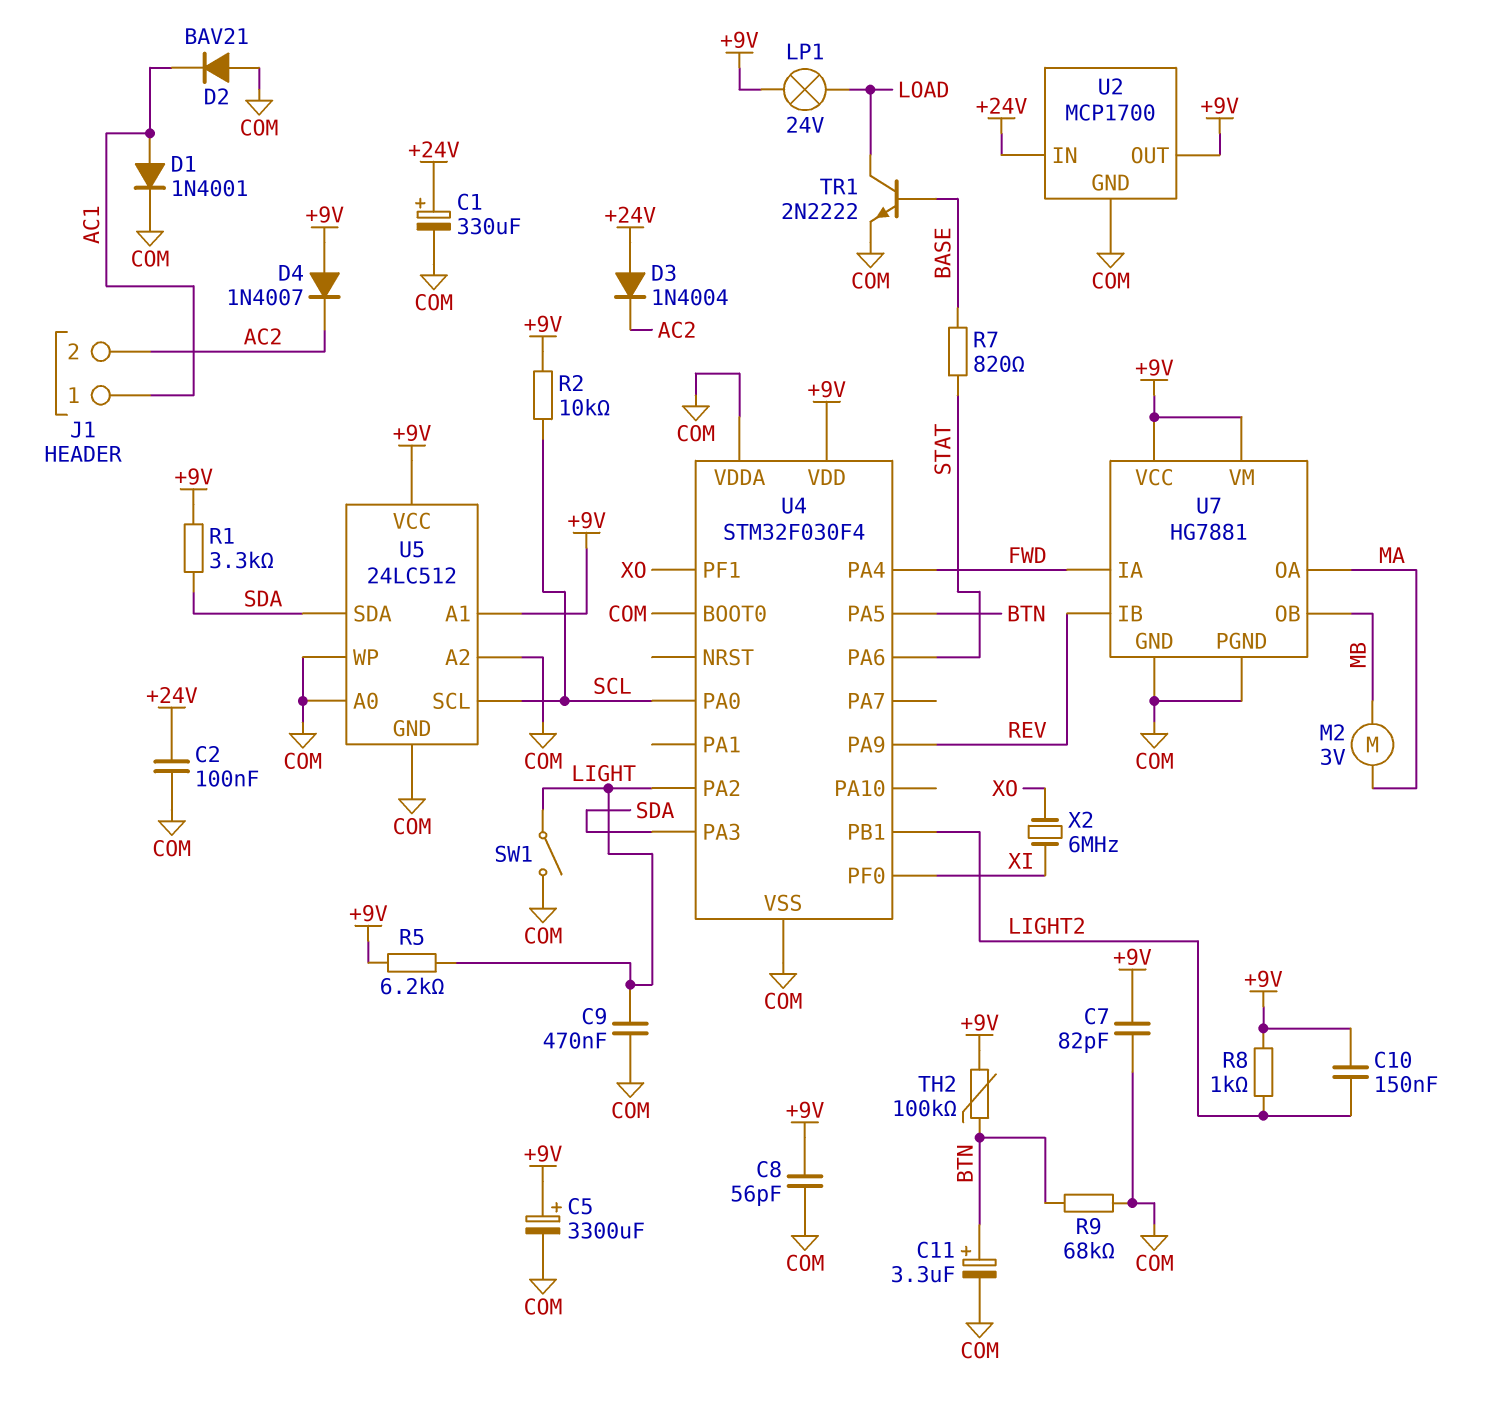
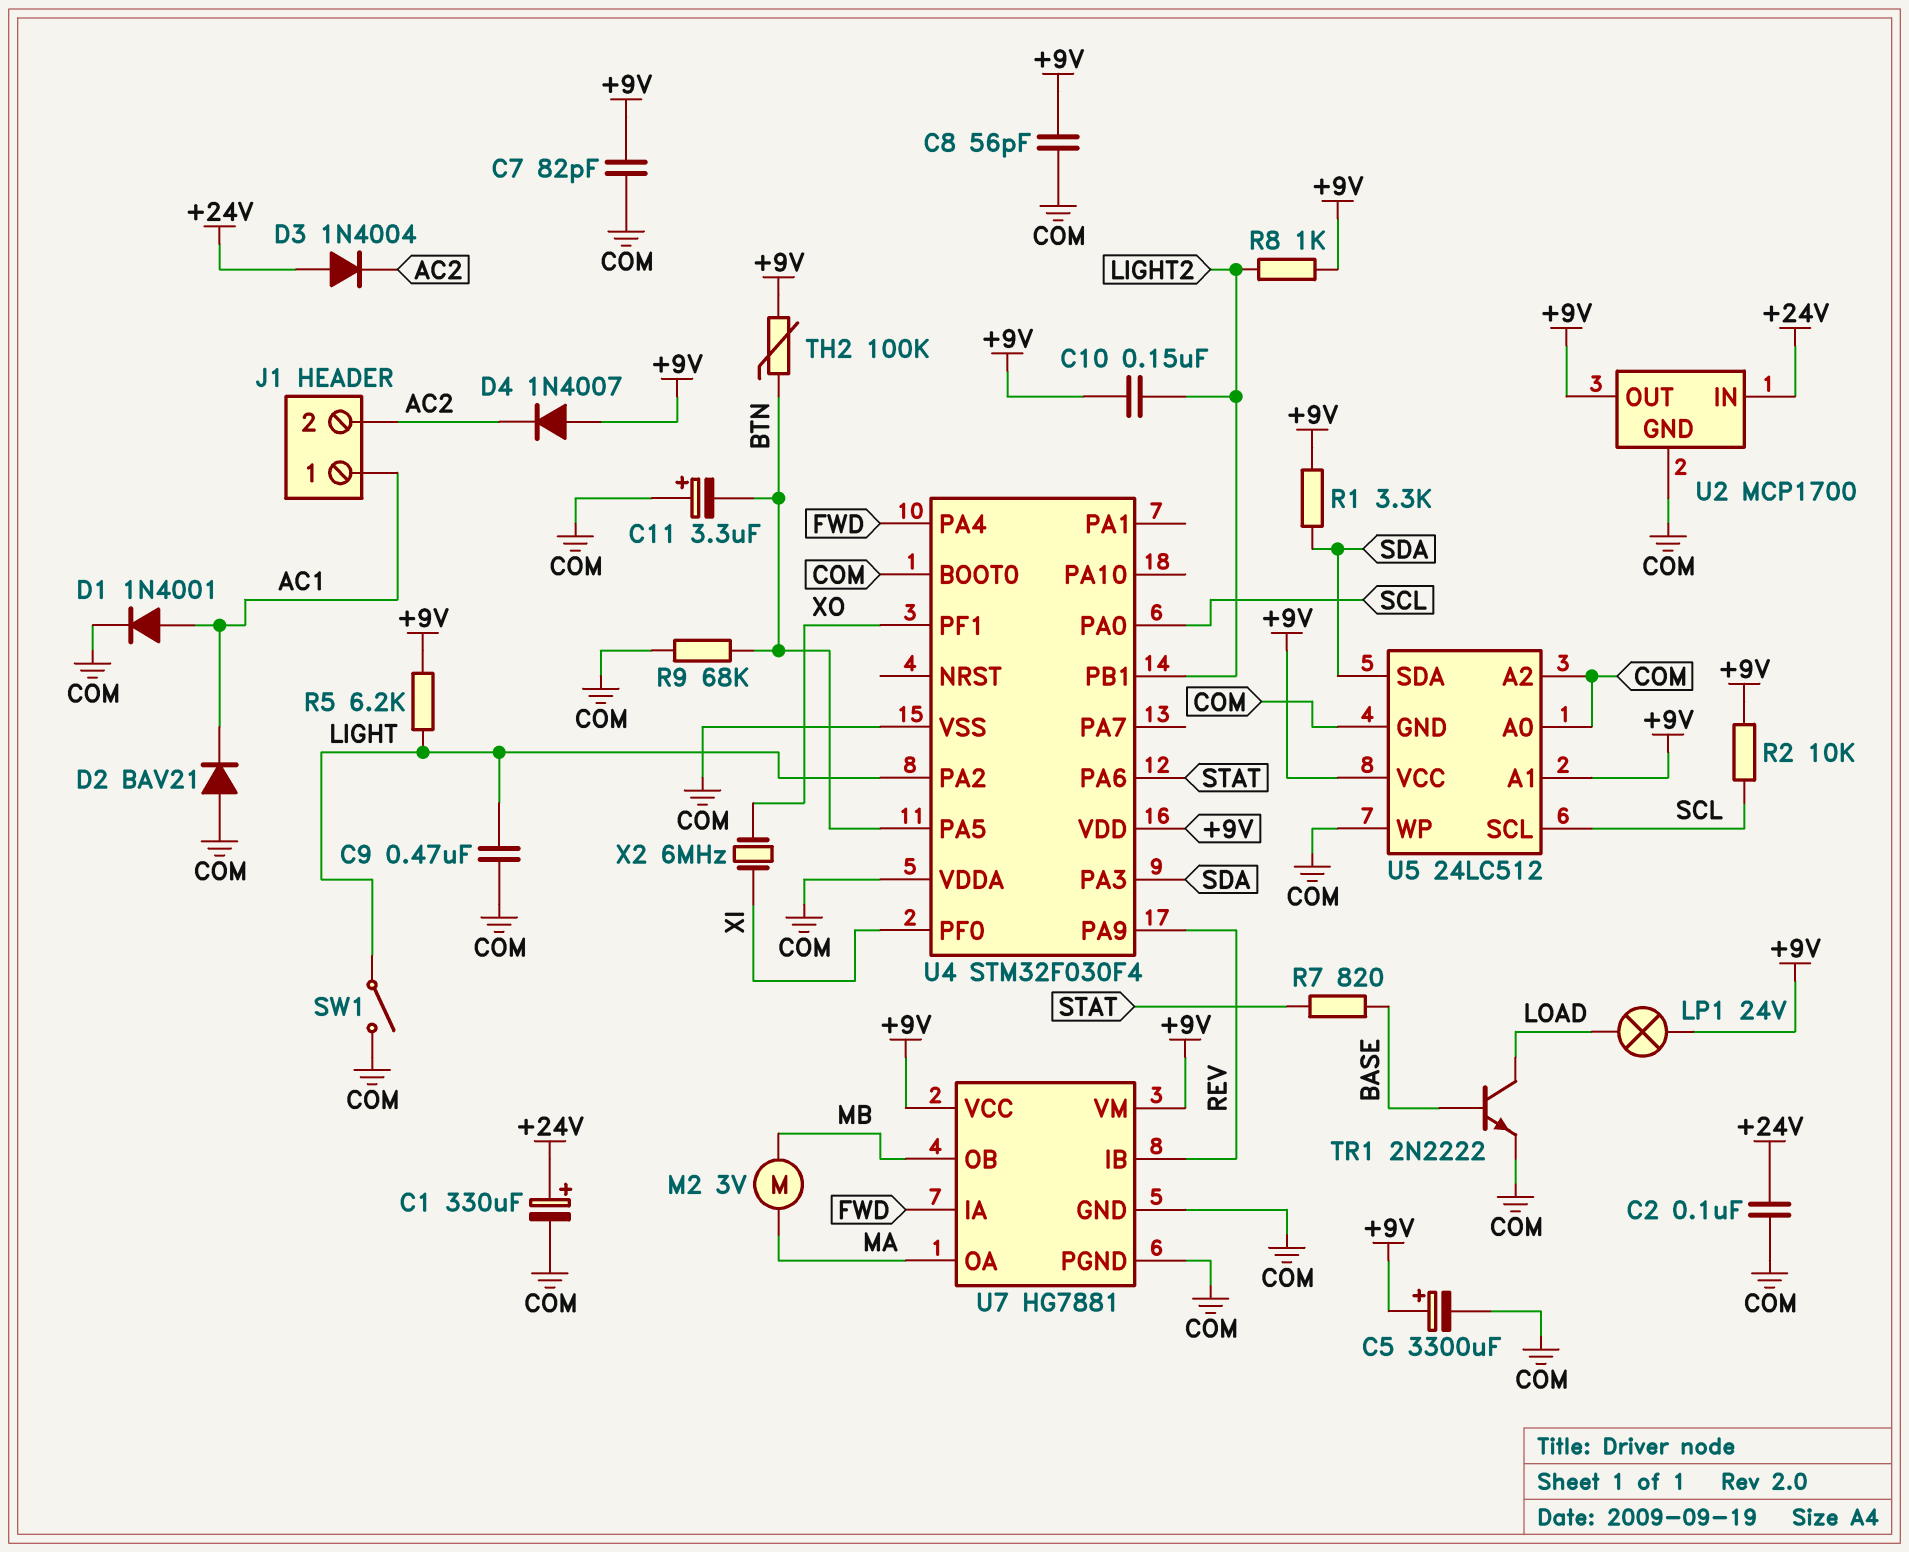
C11: 3.3uF (plus BTN, minus COM) -> 3.3uF (plus COM, minus BTN)

